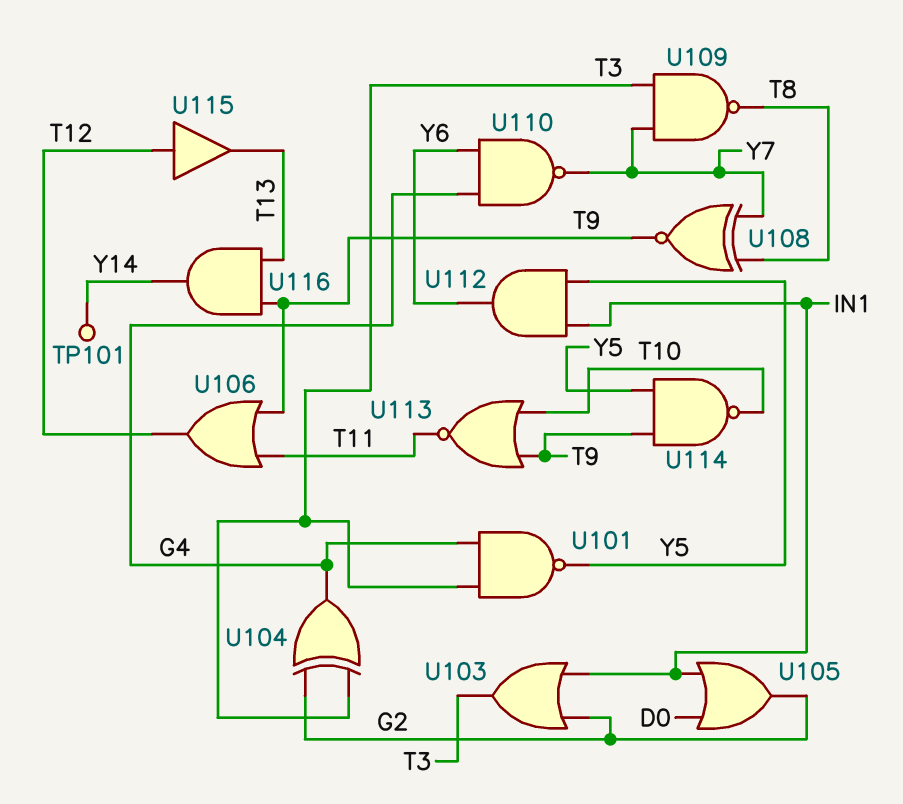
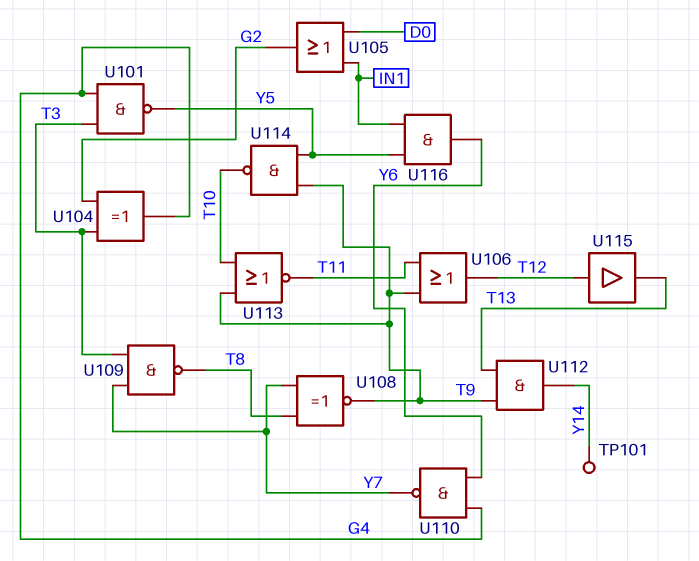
U103: OR (in G2, in IN1, out T3) -> none
U112: AND (in IN1, in Y5, out Y6) -> AND (in T9, in T13, out Y14)
U116: AND (in T9, in T13, out Y14) -> AND (in IN1, in Y5, out Y6)

